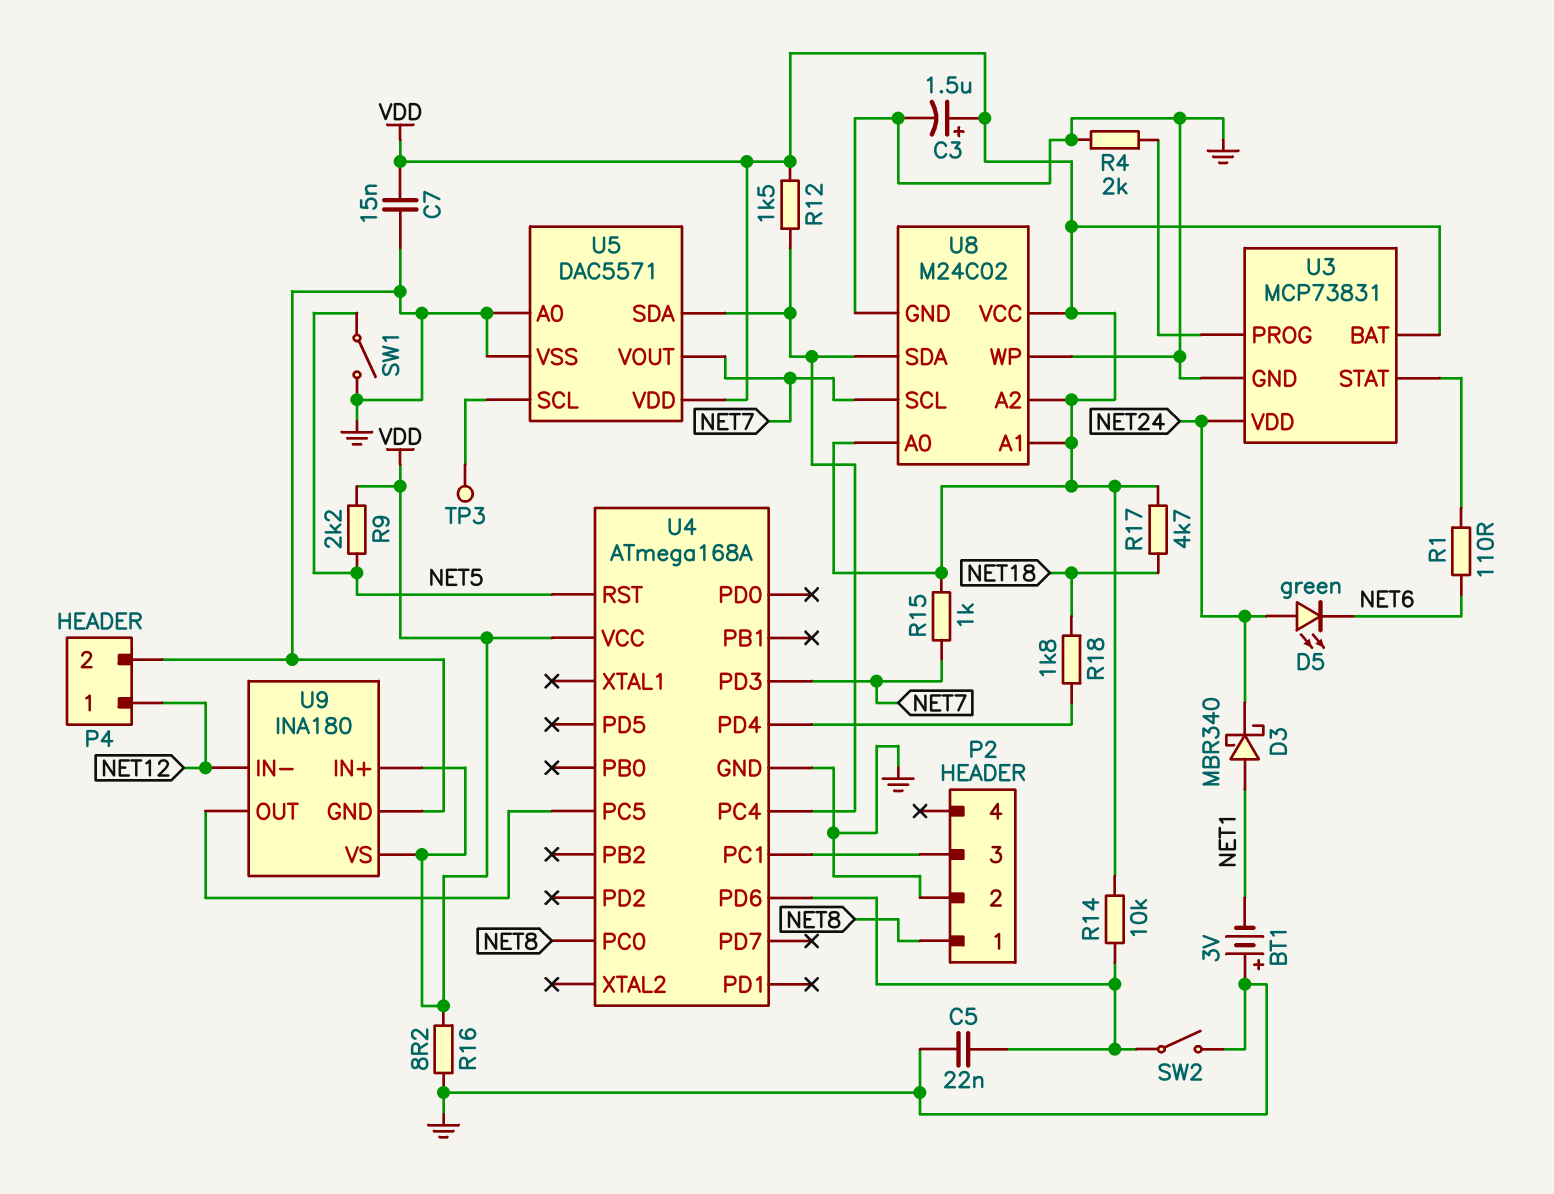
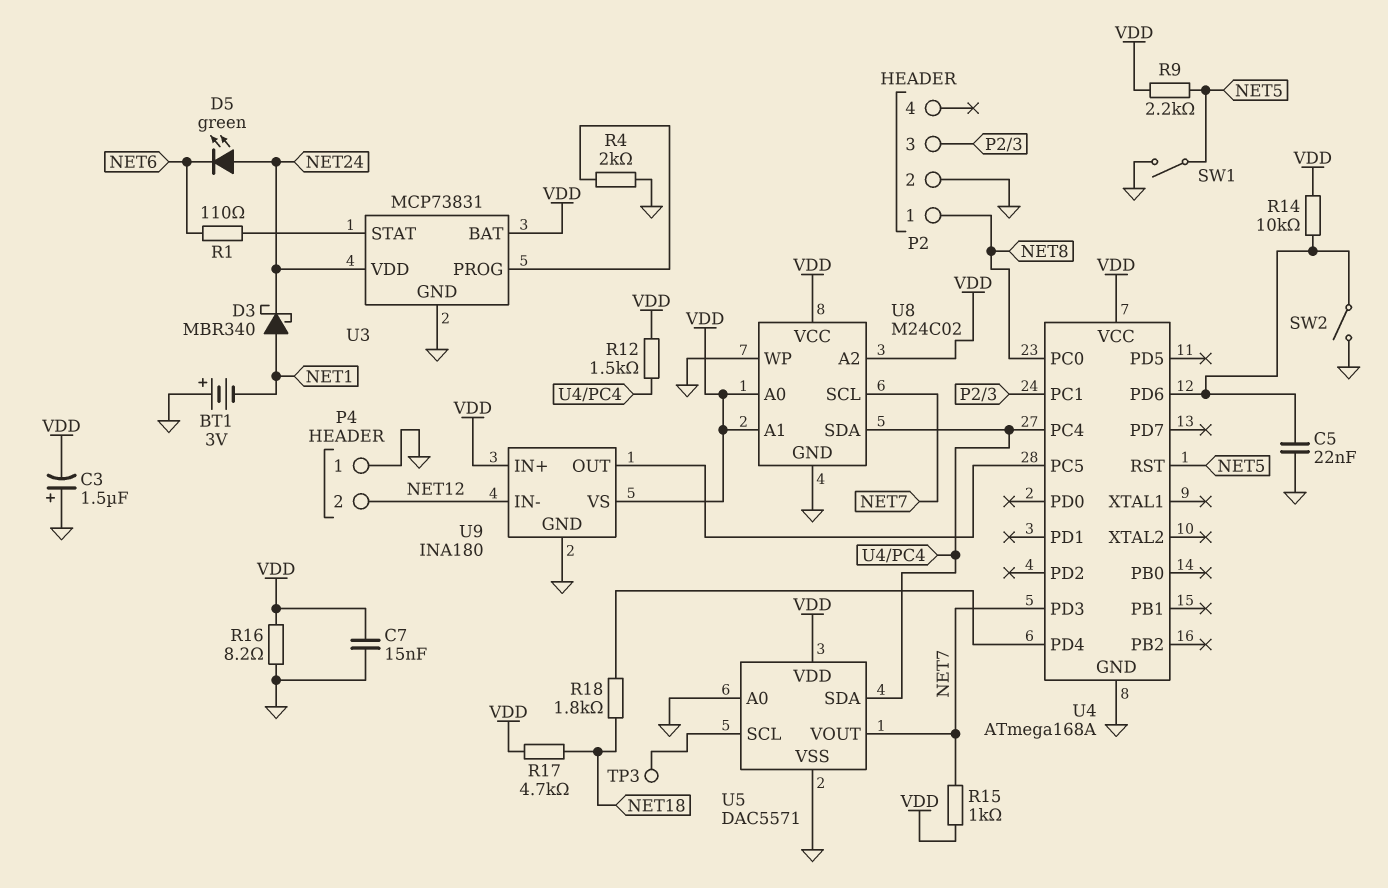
C3: 1.5uF (plus VDD, minus GND) -> 1.5uF (plus GND, minus VDD)
P4 pin 1: NET12 -> GND
P4 pin 2: GND -> NET12

